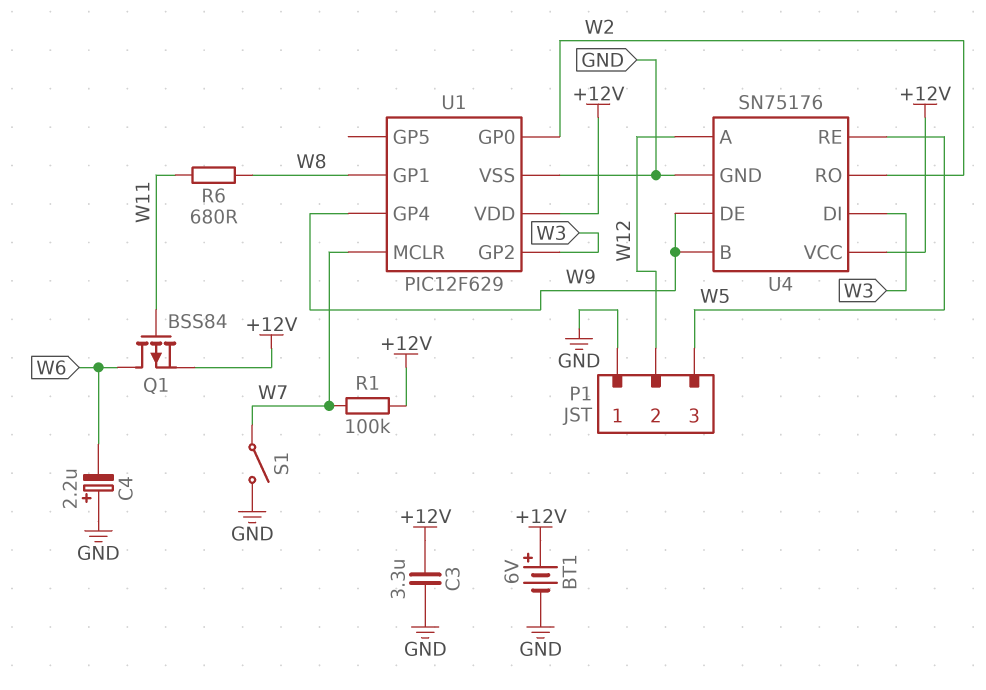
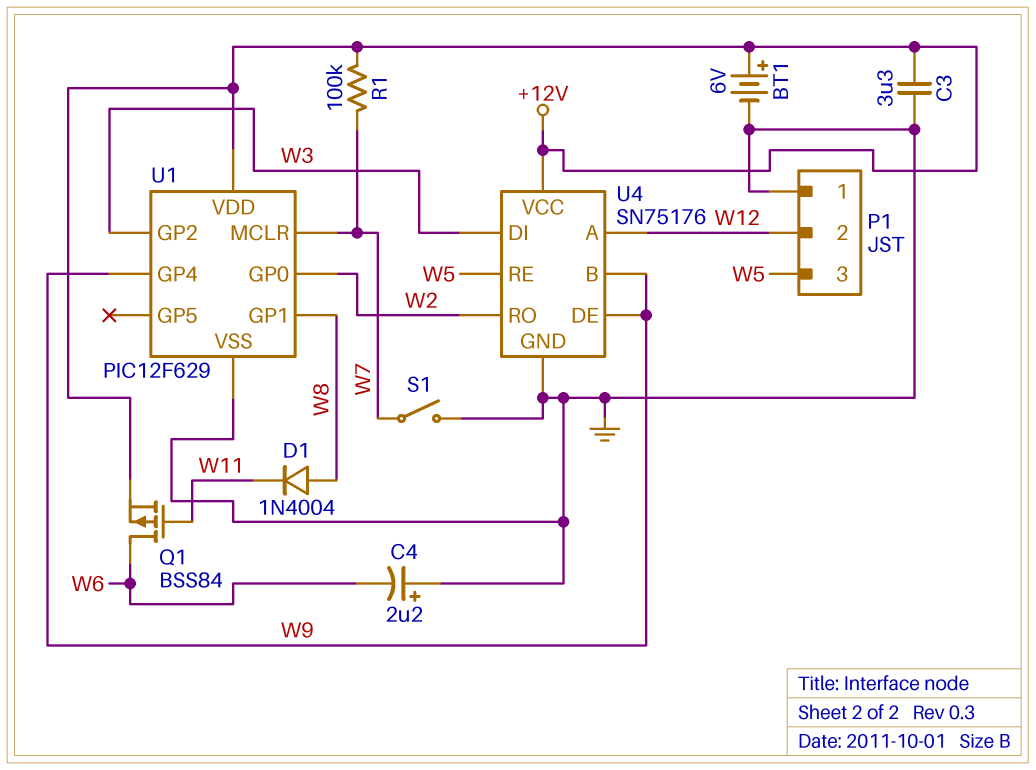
D1: none -> diode 1N4004 (A W8, K W11)
R6: 680 (W8, W11) -> none

